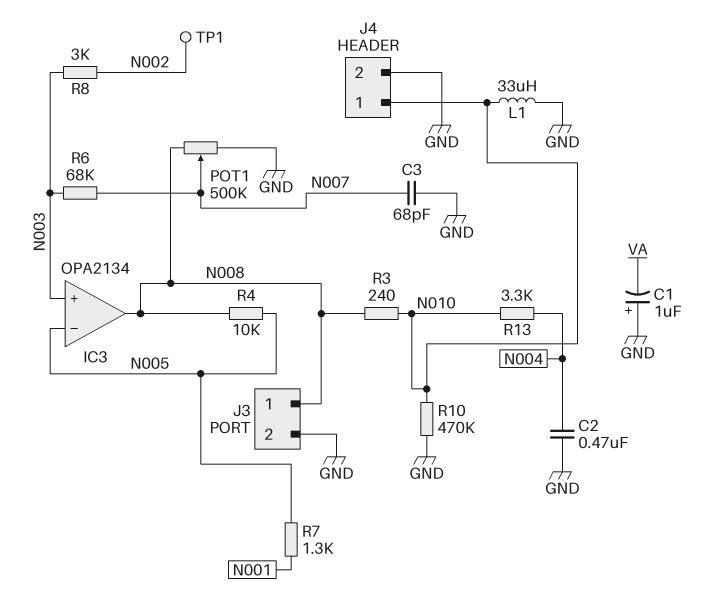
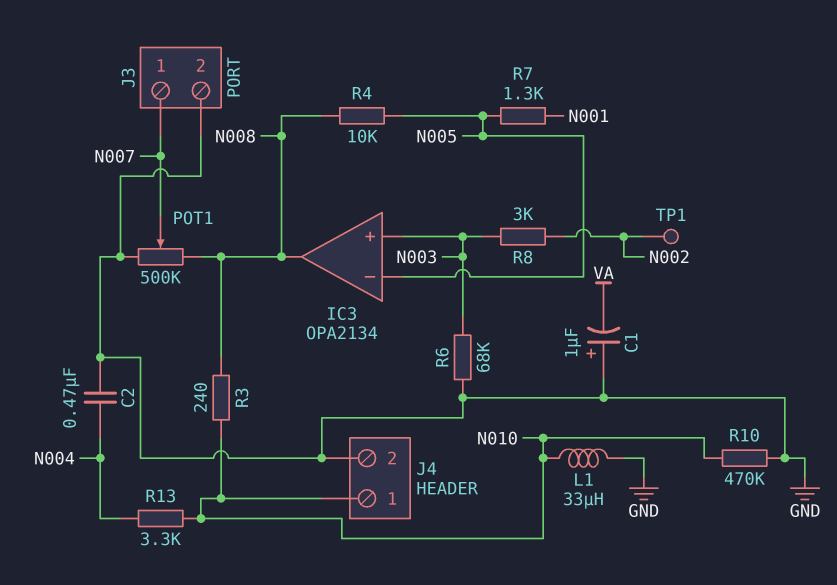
C3: 68pF (GND, N007) -> none
J3 pin 1: N008 -> N007
R6: 68k (N003, N007) -> 68k (GND, N003)

